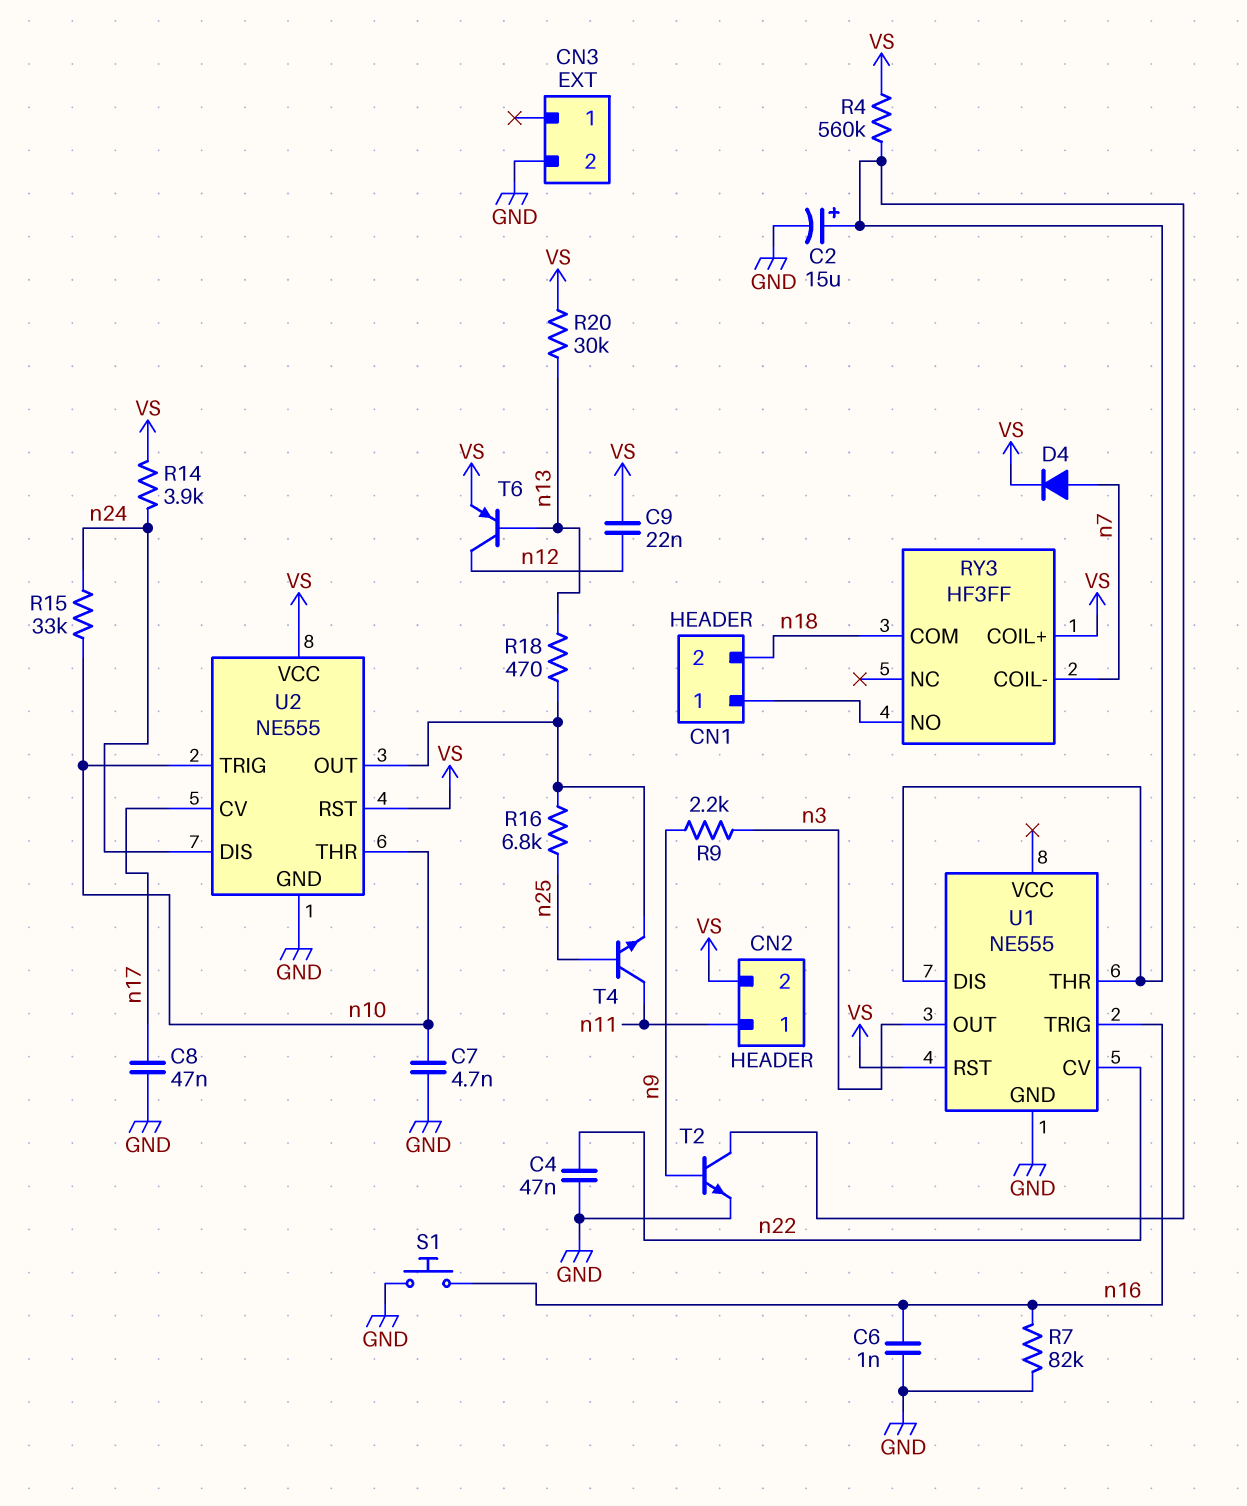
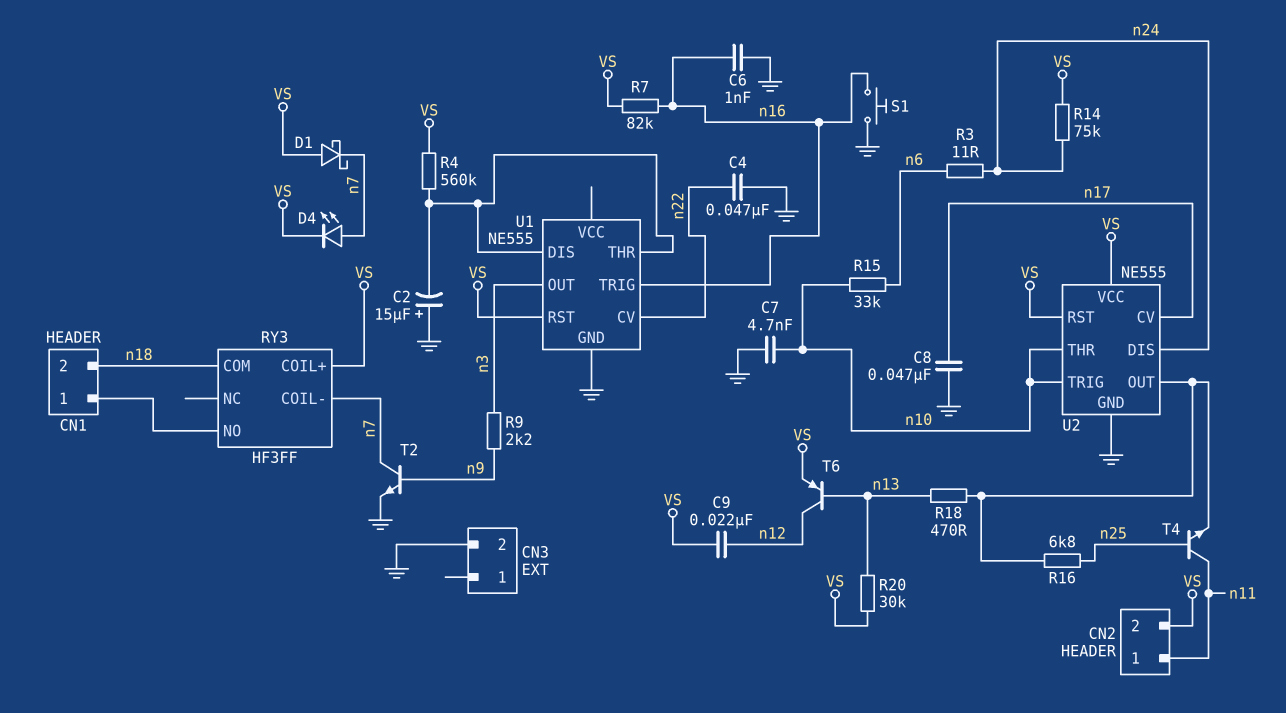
C2: 15uF (plus U1/DIS, minus GND) -> 15uF (plus GND, minus U1/DIS)
D1: none -> schottky (A VS, K n7)
D4: diode (A n7, K VS) -> LED (A n7, K VS)
R3: none -> 11 (n6, n24)
R7: 82k (GND, n16) -> 82k (VS, n16)
R14: 3.9k (VS, n24) -> 75k (VS, n24)
R15: 33k (n10, n24) -> 33k (n6, n10)
T2: NPN (B n9, C U1/DIS, E GND) -> NPN (B n9, C n7, E GND)

